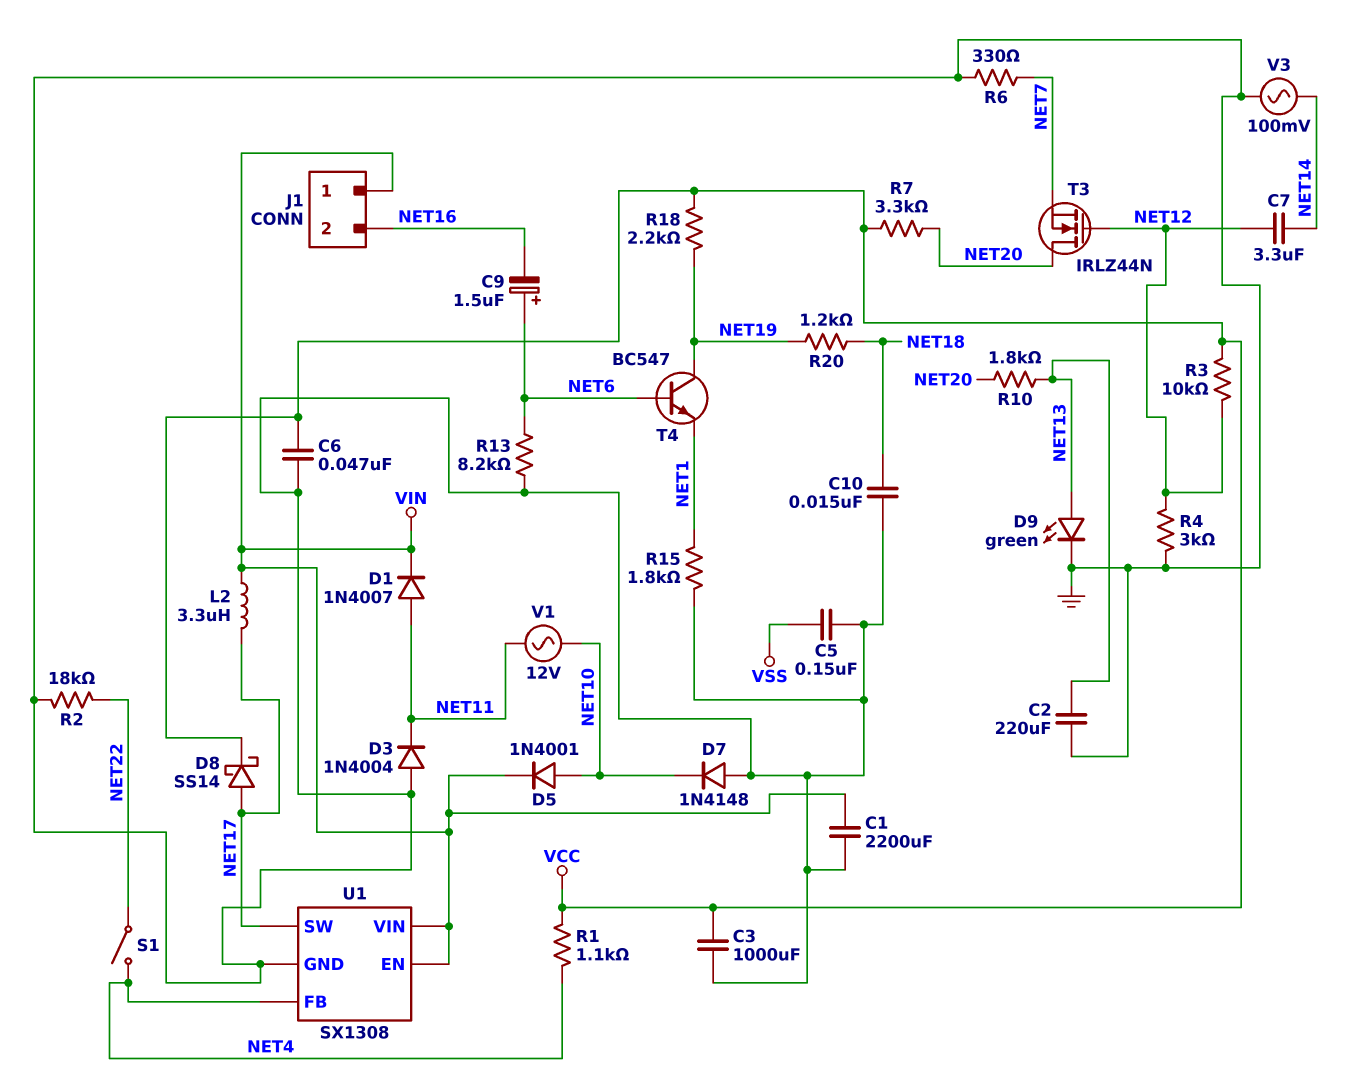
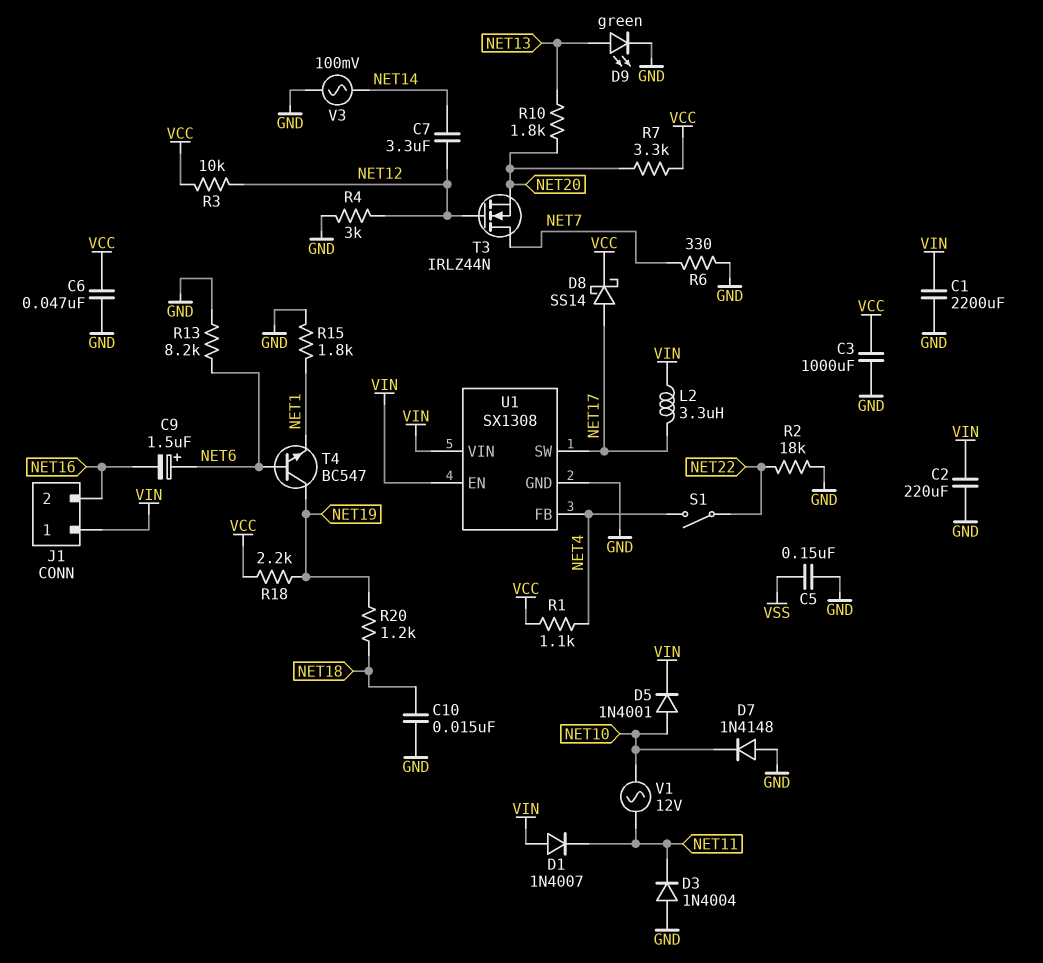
C2: 220uF (GND, NET13) -> 220uF (GND, VIN)
D1: diode 1N4007 (A NET11, K VIN) -> diode 1N4007 (A VIN, K NET11)
T3: NMOS IRLZ44N (G NET12, D NET20, S NET7) -> NMOS IRLZ44N (G NET12, D NET7, S NET20)

